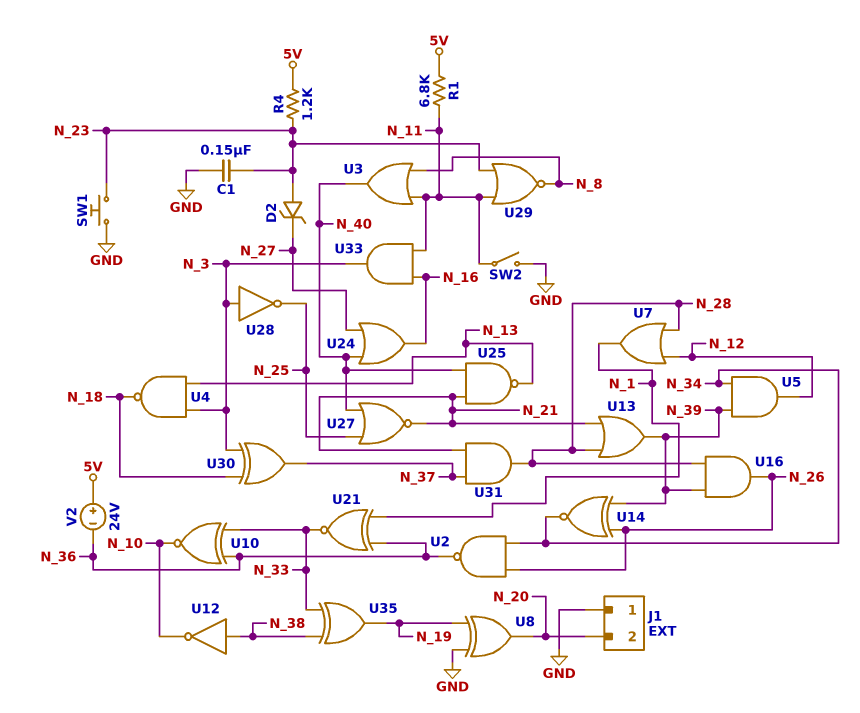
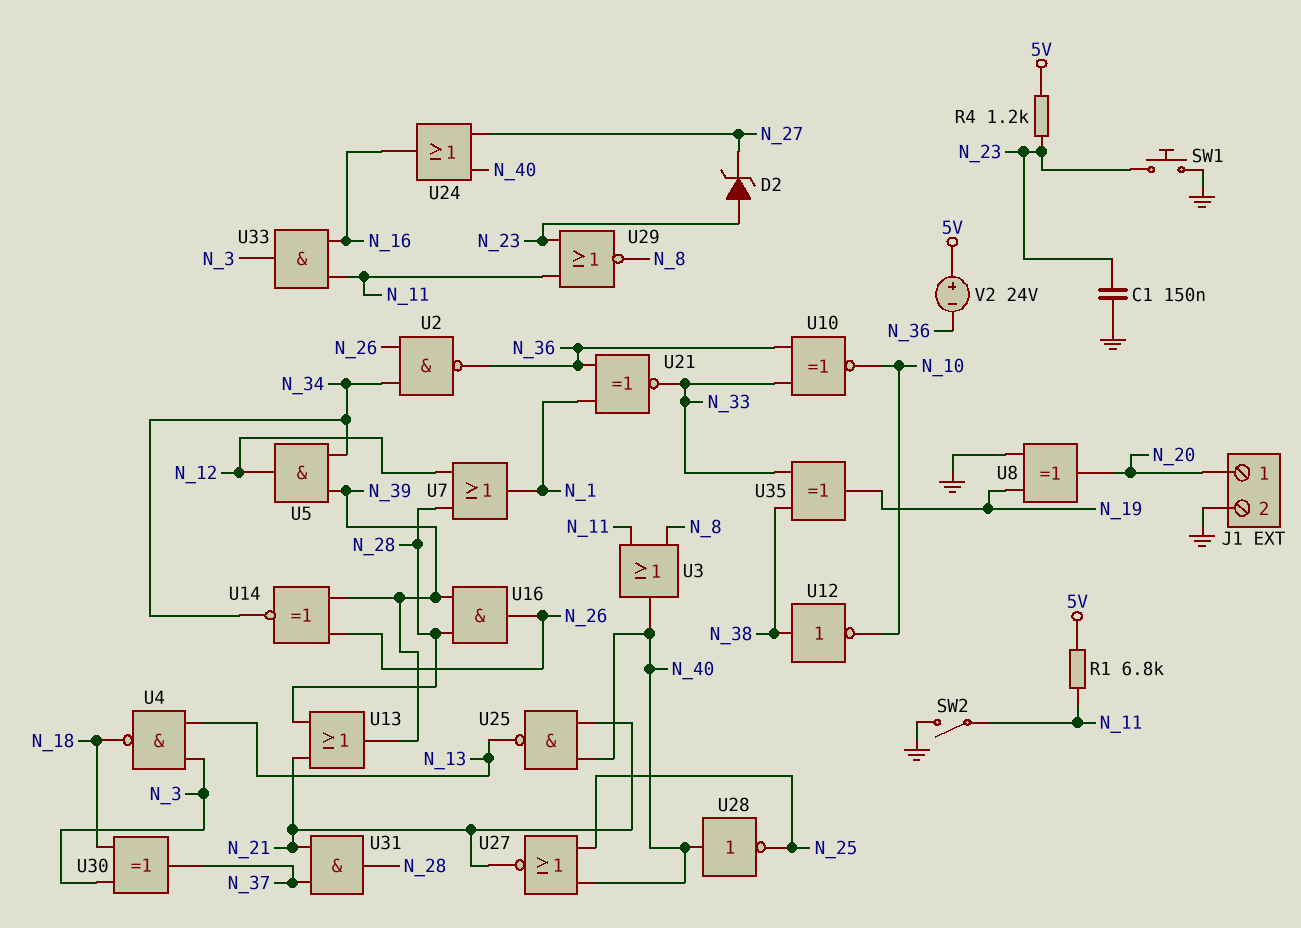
J1 pin 1: GND -> N_20
J1 pin 2: N_20 -> GND
U28: NOT (in N_3, out N_25) -> NOT (in N_40, out N_25)

